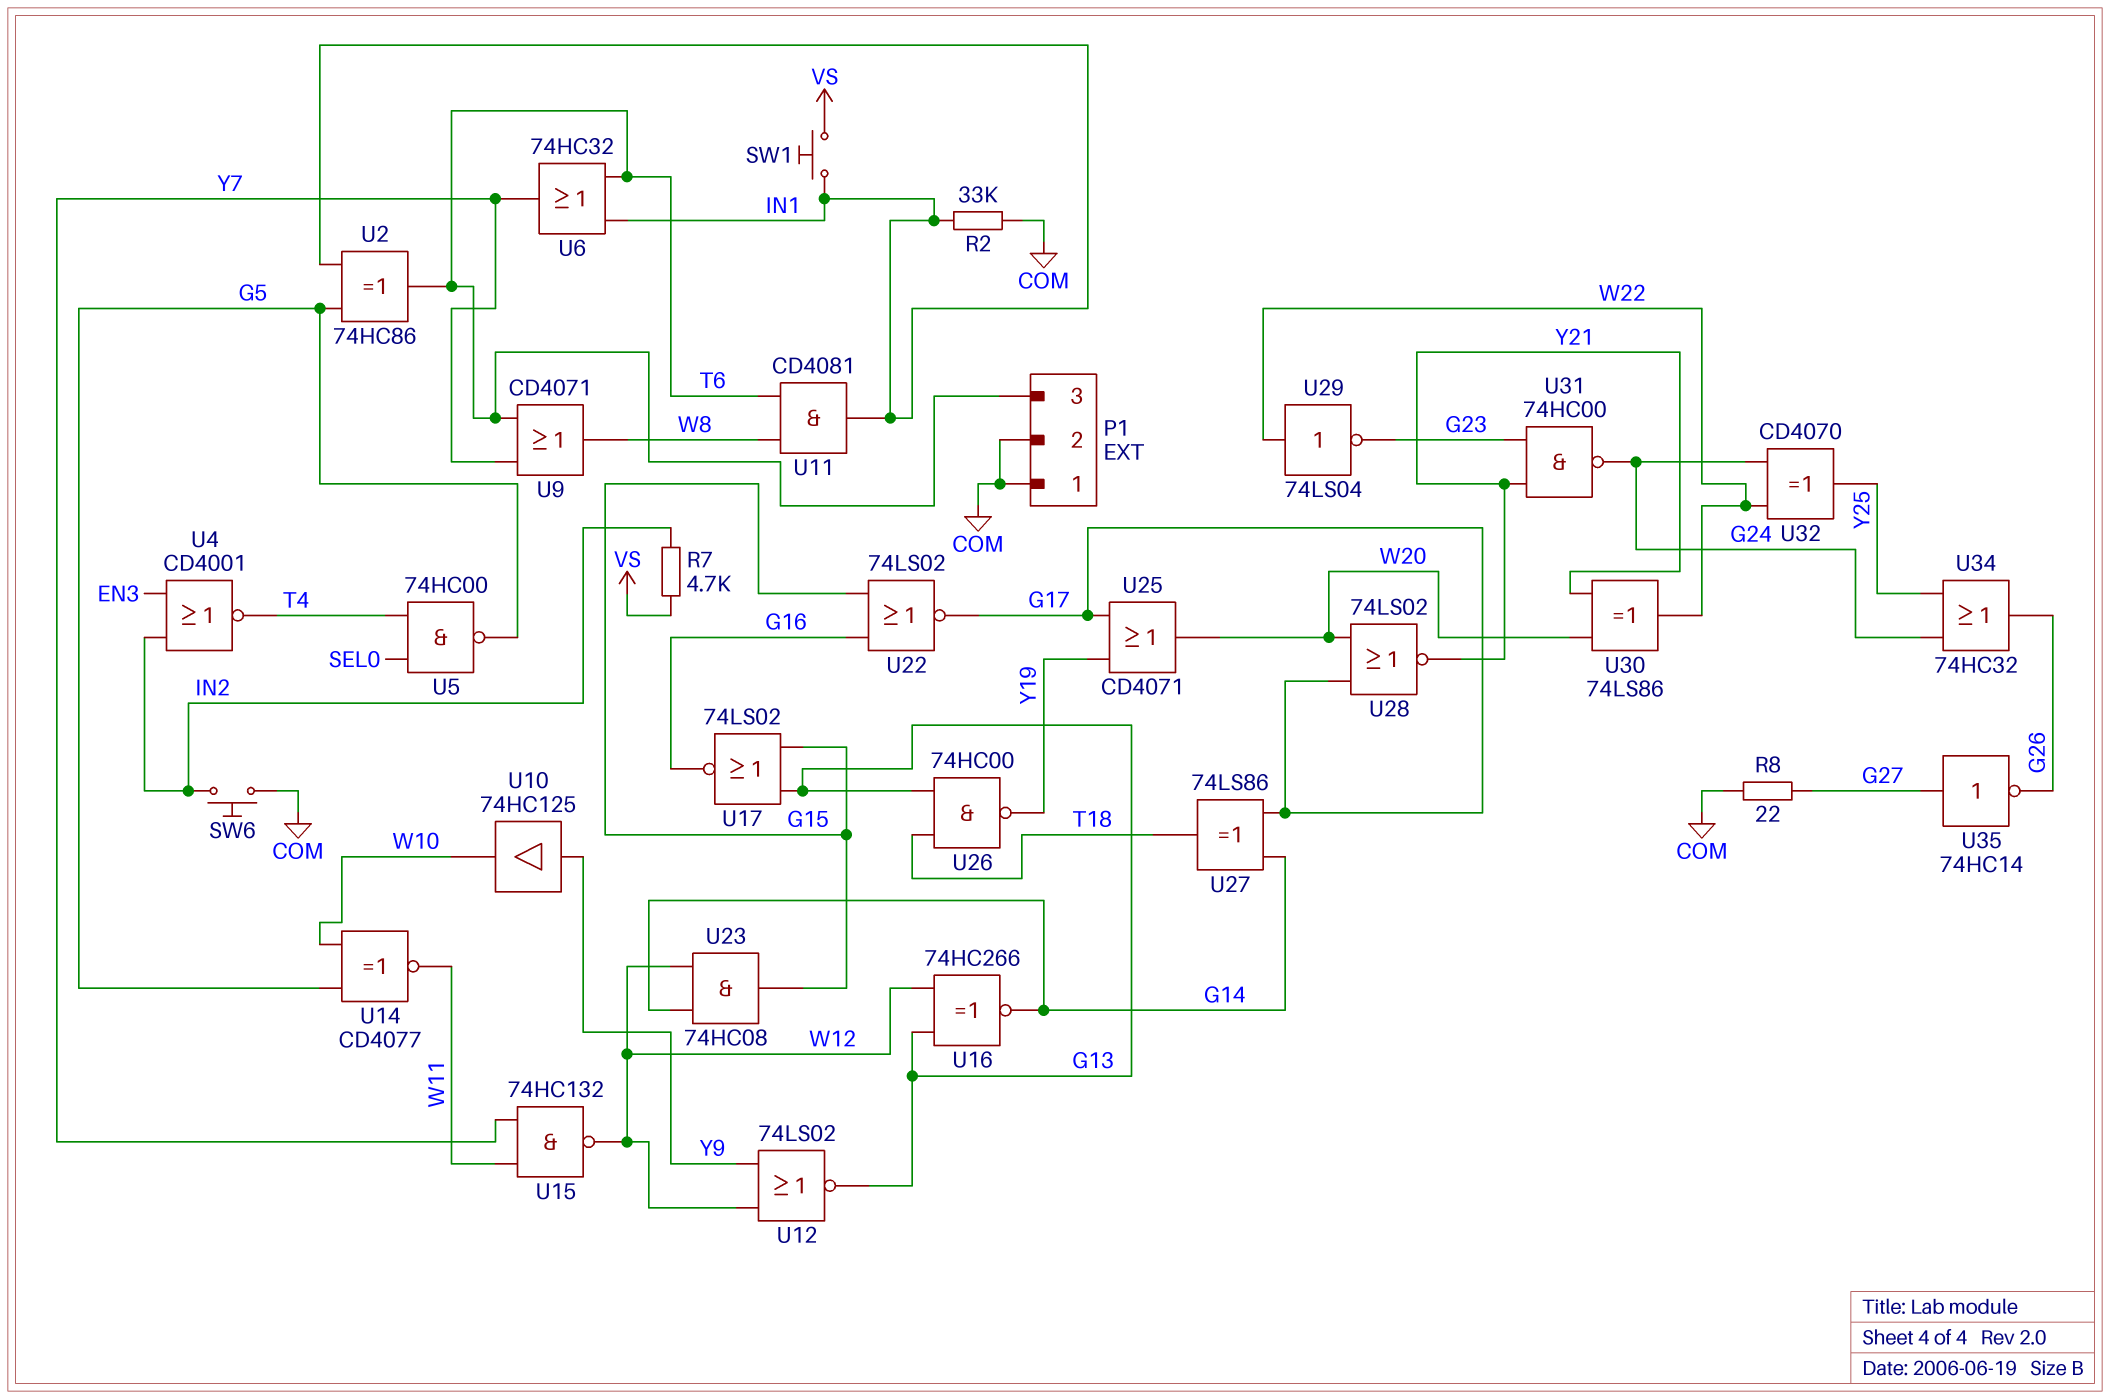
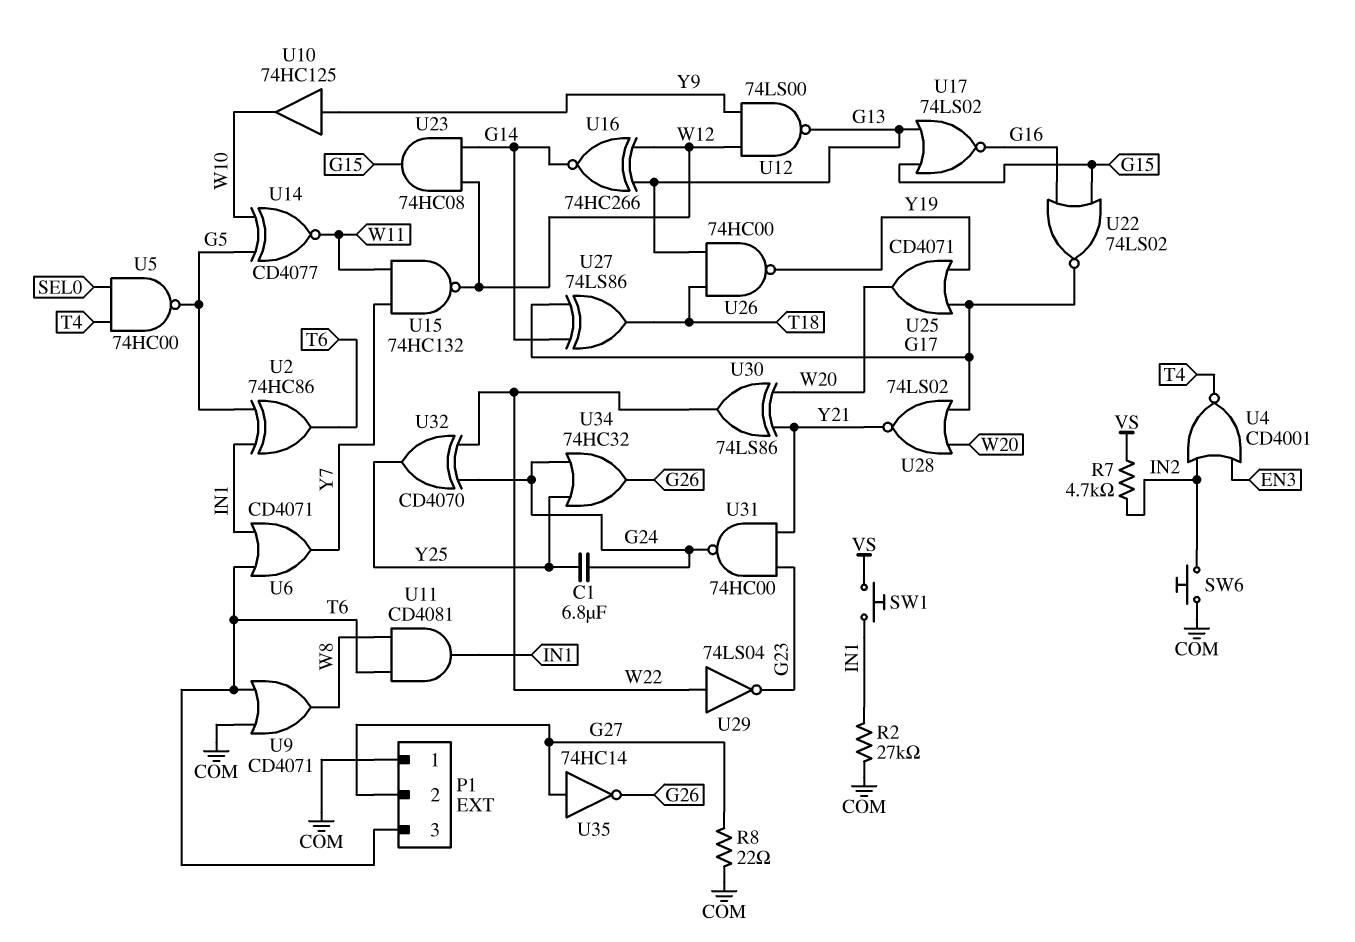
C1: none -> 6.8uF (G24, Y25)
P1 pin 2: COM -> G27
R2: 33k (COM, IN1) -> 27k (COM, IN1)
U6: OR 74HC32 (in IN1, in T6, out Y7) -> OR CD4071 (in IN1, in T6, out Y7)
U9: OR CD4071 (in T6, in Y7, out W8) -> OR CD4071 (in COM, in T6, out W8)
U12: NOR 74LS02 (in W12, in Y9, out G13) -> NAND 74LS00 (in W12, in Y9, out G13)

